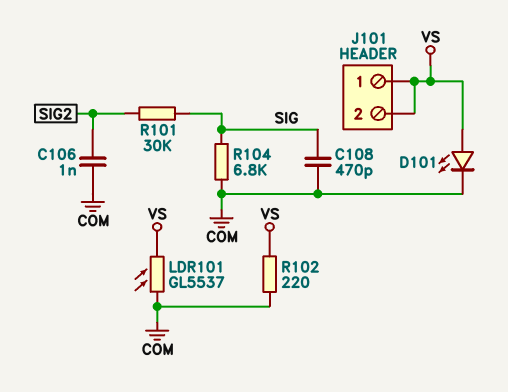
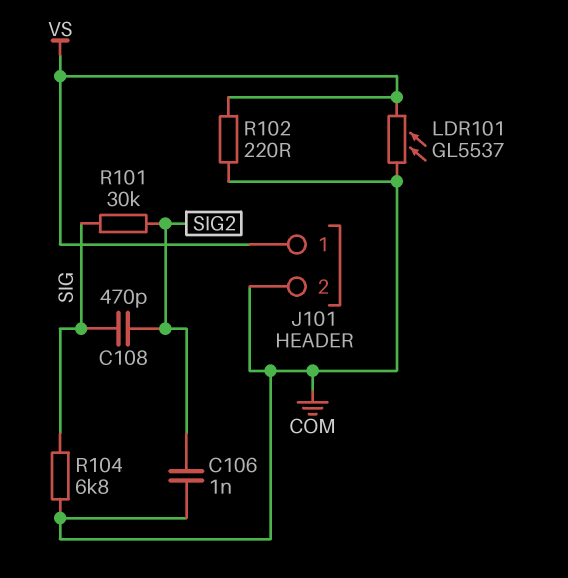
C108: 470pF (COM, SIG) -> 470pF (SIG, SIG2)
D101: LED (A VS, K COM) -> none
J101 pin 2: VS -> COM

